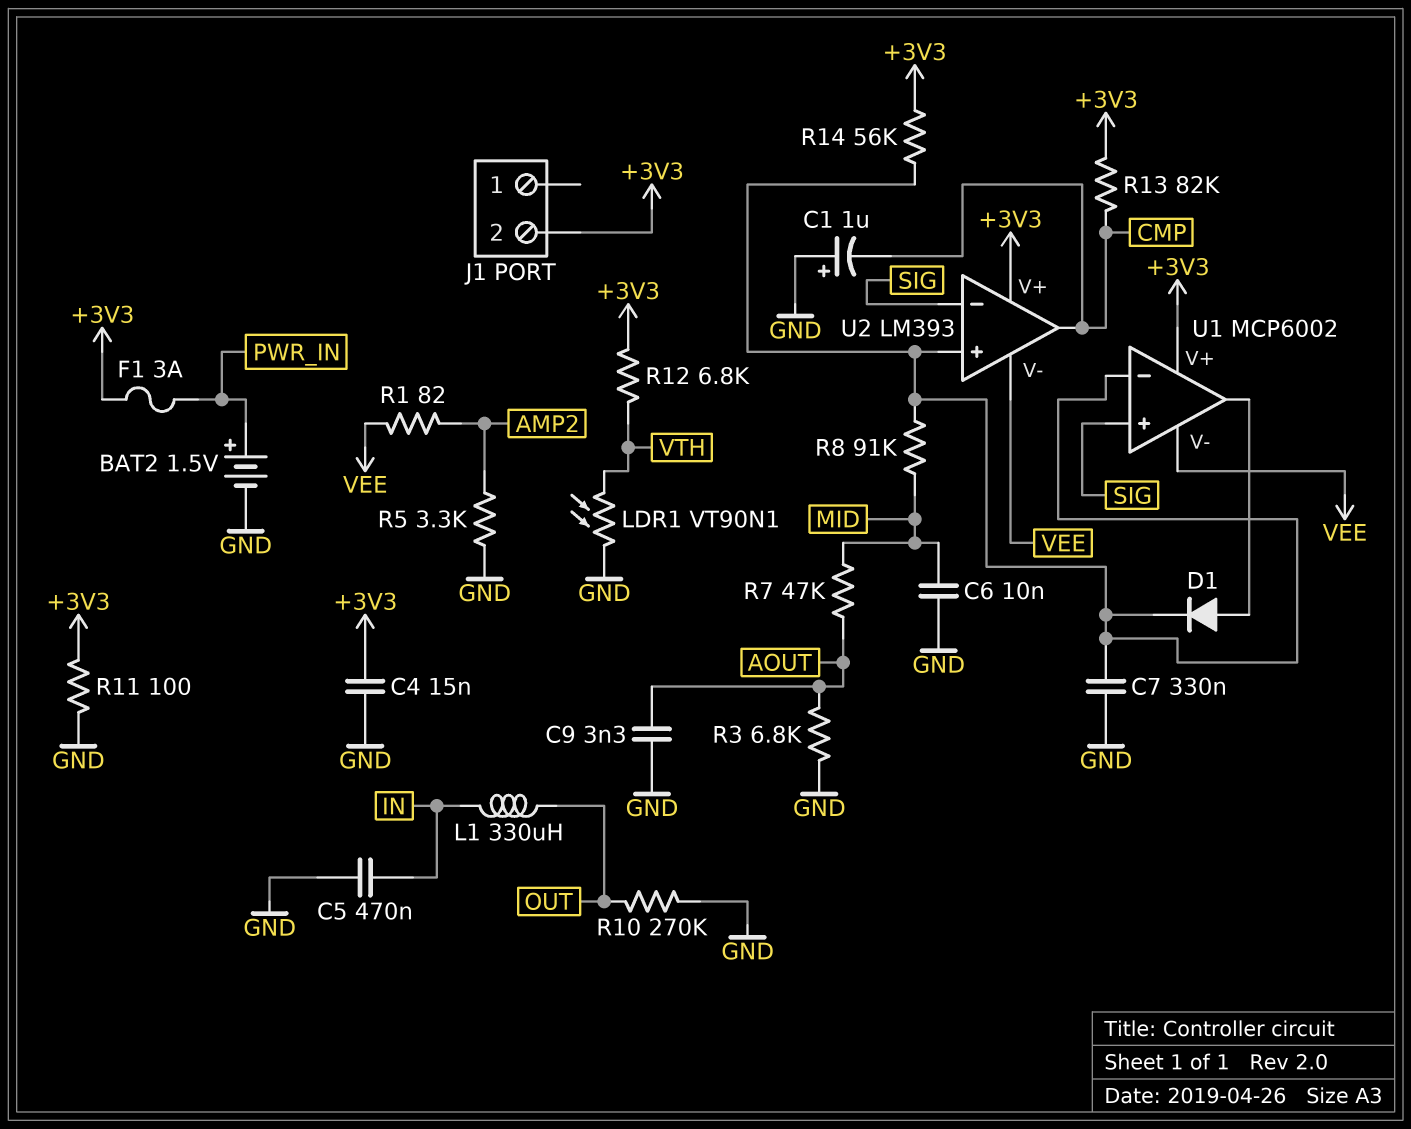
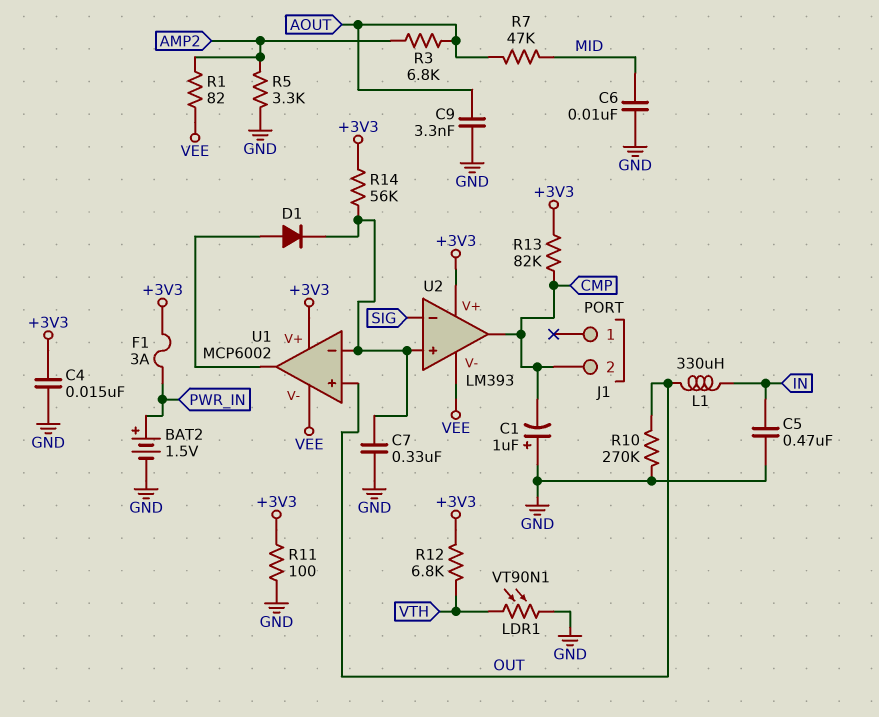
J1 pin 2: +3V3 -> CMP
R3: 6.8k (AOUT, GND) -> 6.8k (AMP2, AOUT)
R8: 91k (MID, U1/in-) -> none
U1 pin in+: SIG -> OUT

